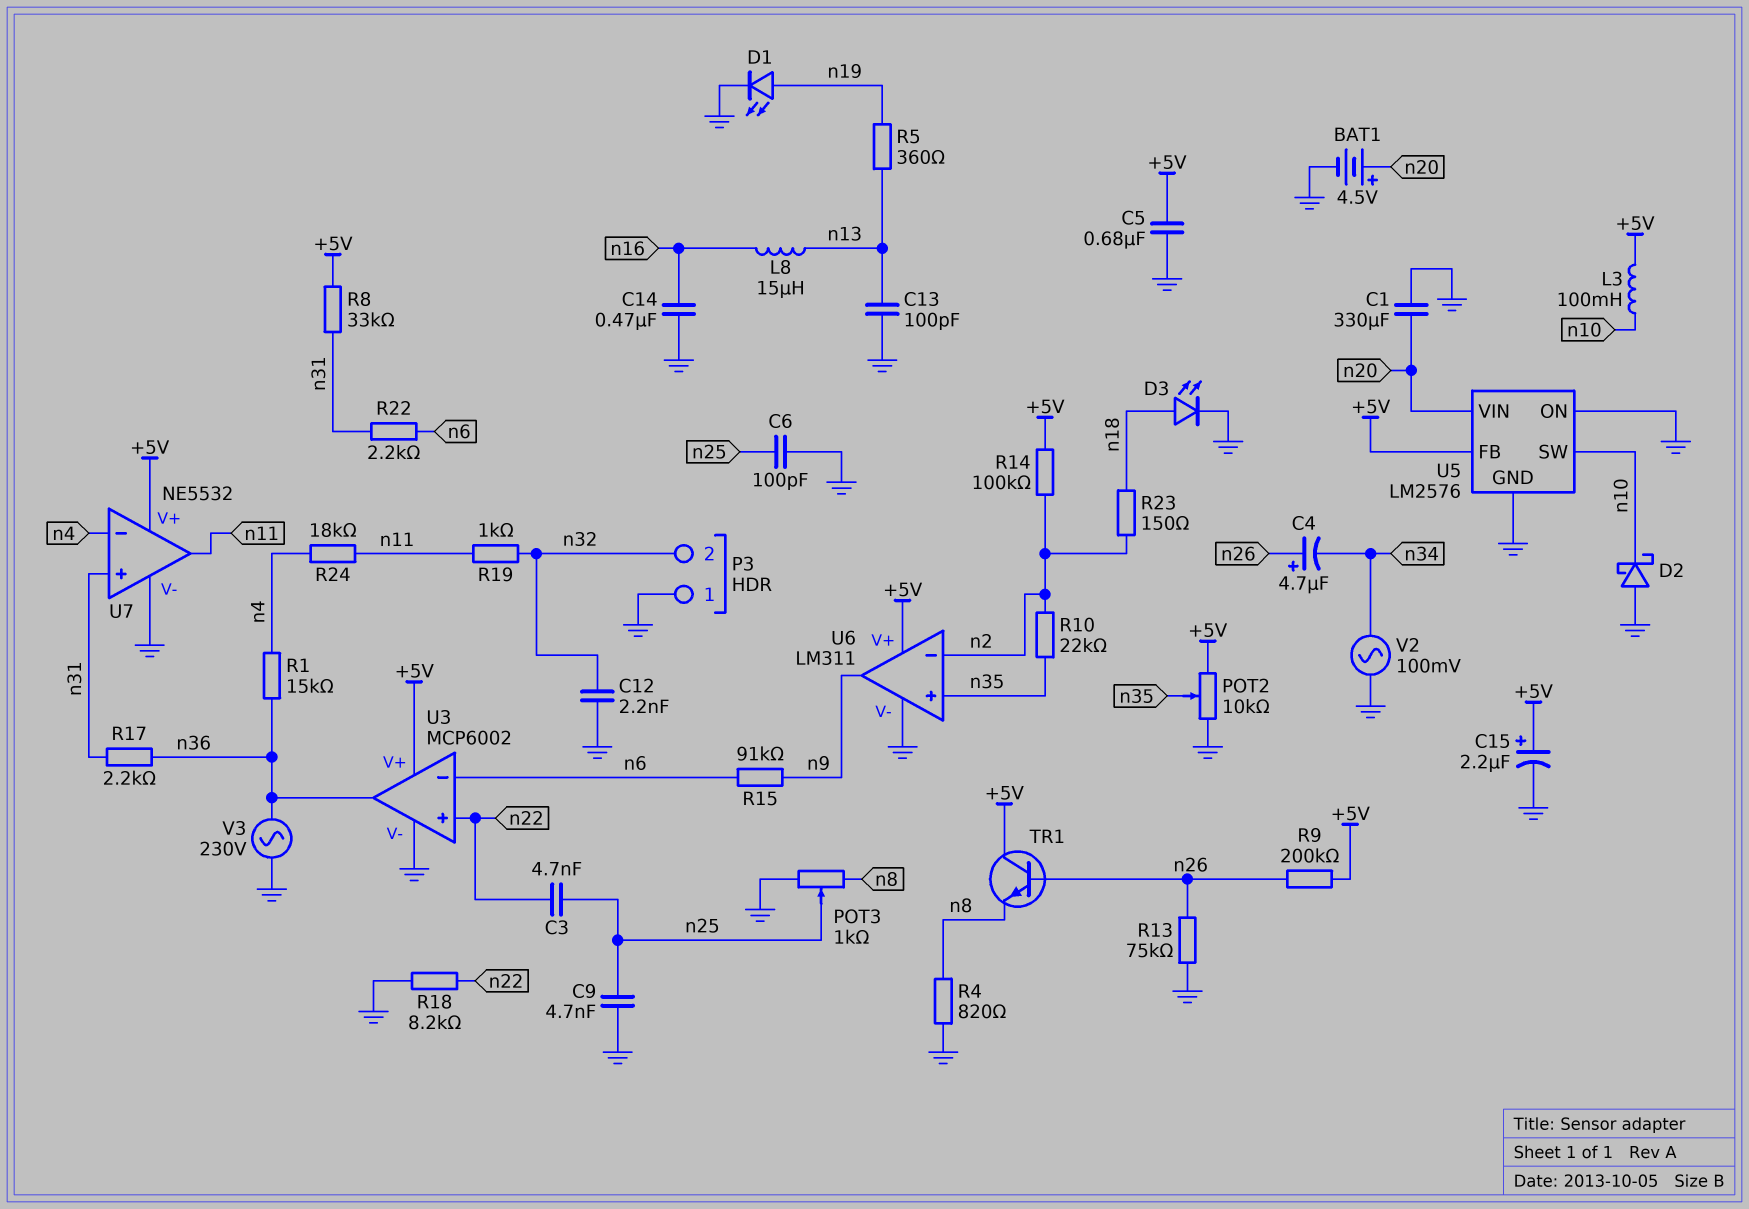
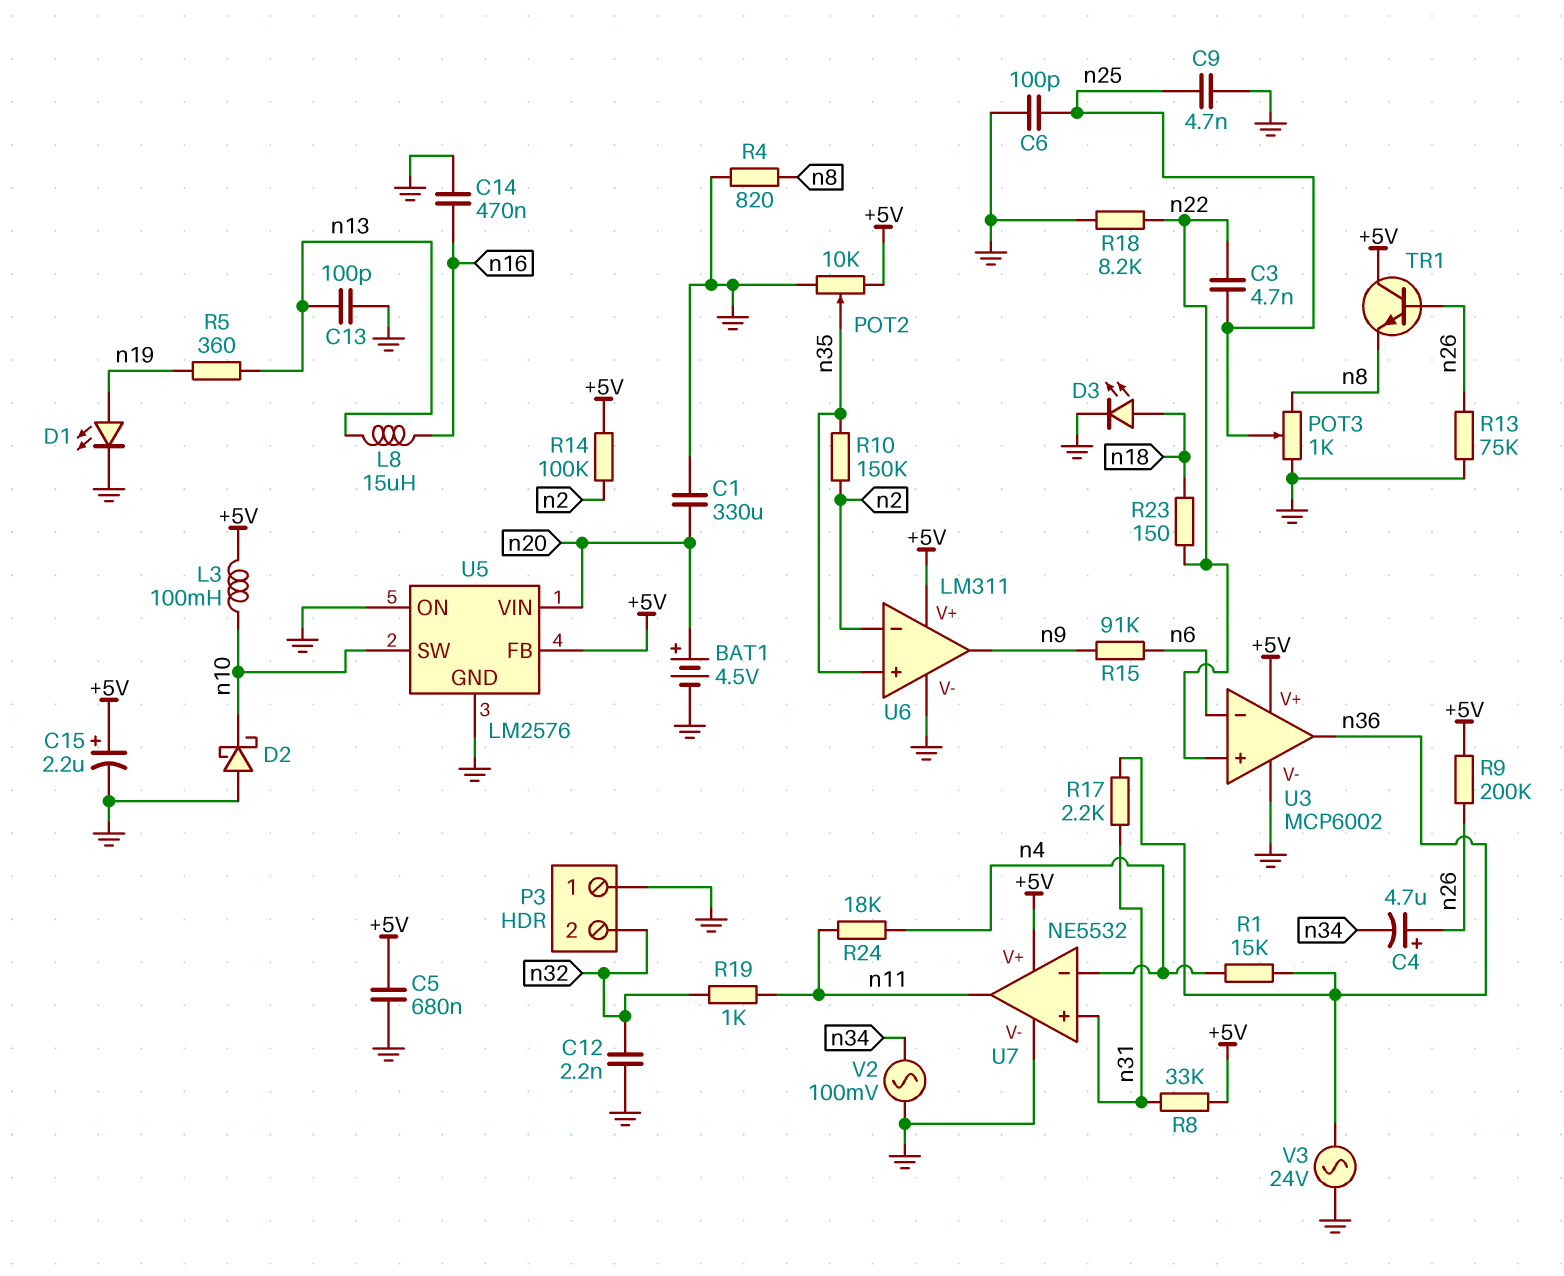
R10: 22k (n2, n35) -> 150k (n2, n35)
R22: 2.2k (n6, n31) -> none
R23: 150 (n2, n18) -> 150 (n18, n22)
V3: AC 230V (GND, n36) -> AC 24V (GND, n36)

